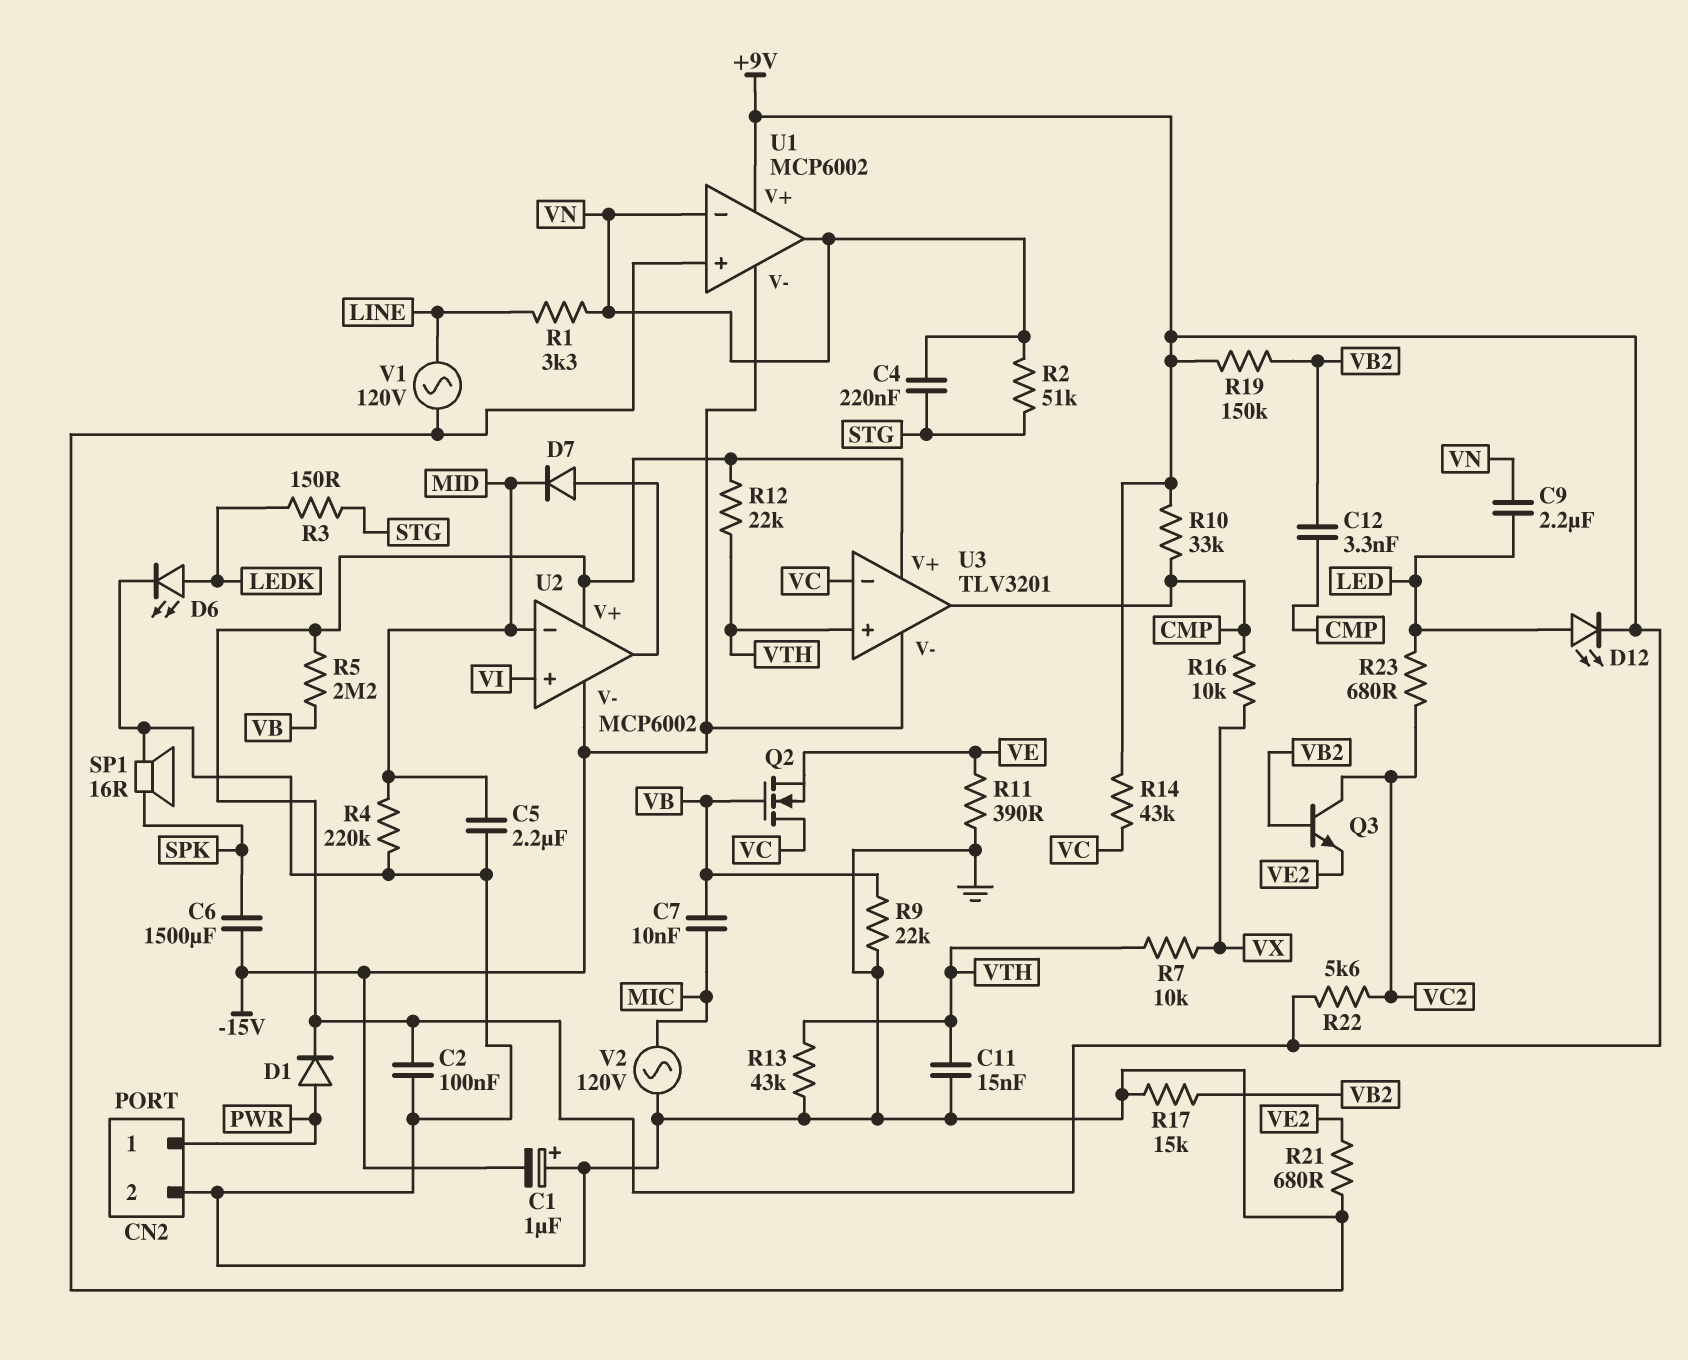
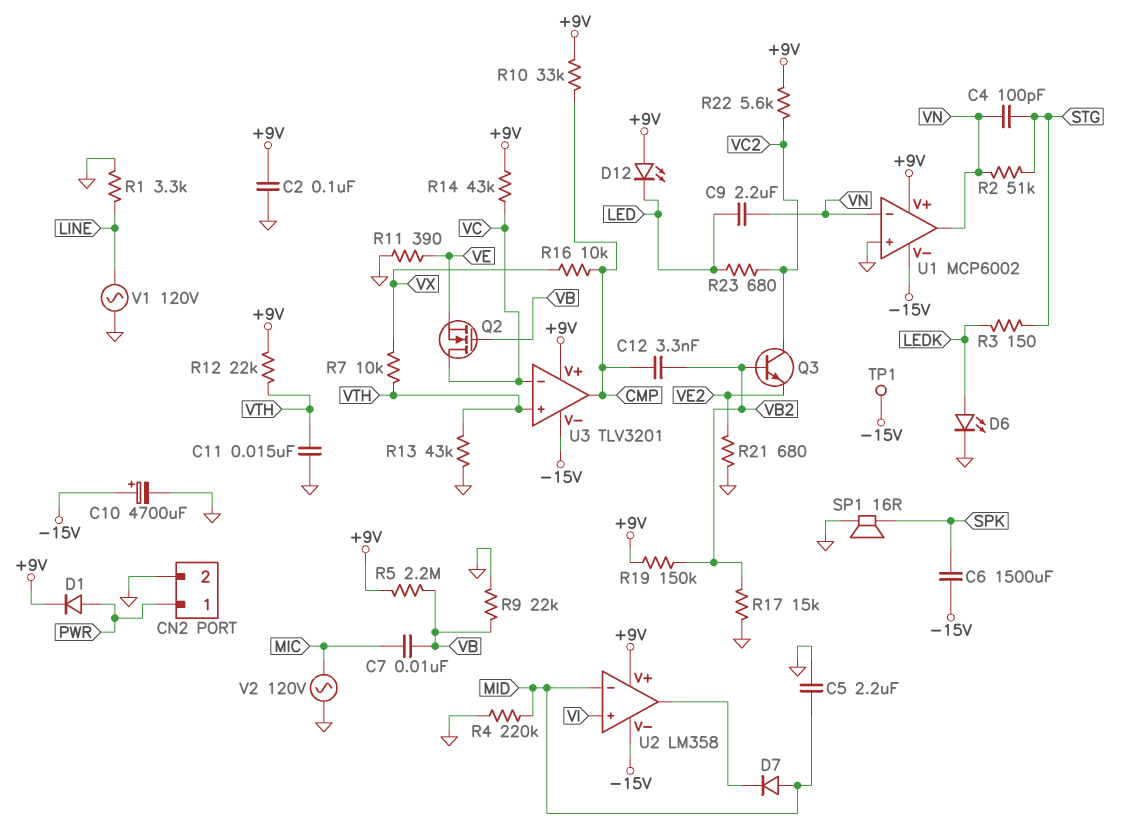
C1: 1uF (plus GND, minus -15V) -> none
C4: 220nF (STG, VN) -> 100pF (STG, VN)
C10: none -> 4700uF (plus -15V, minus GND)
D7: diode (A U2/out, K MID) -> diode (A MID, K U2/out)
D12: LED (A LED, K +9V) -> LED (A +9V, K LED)
R1: 3.3k (LINE, VN) -> 3.3k (GND, LINE)
TP1: none -> test point (-15V)
U2: MCP6002 -> LM358

